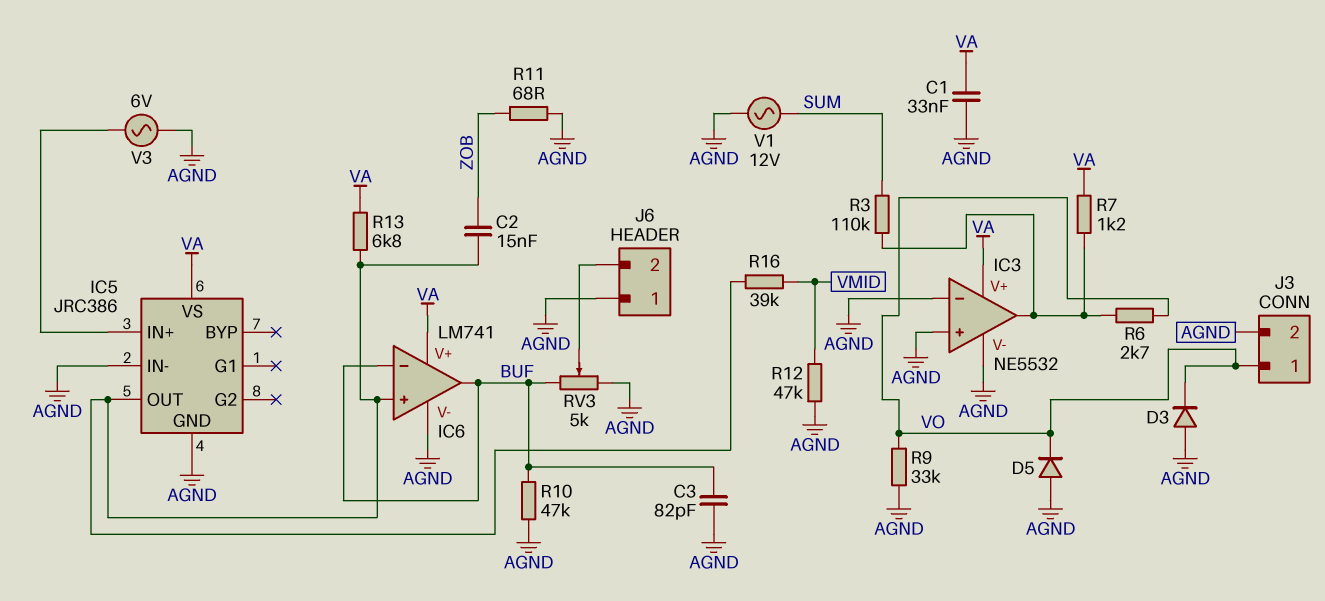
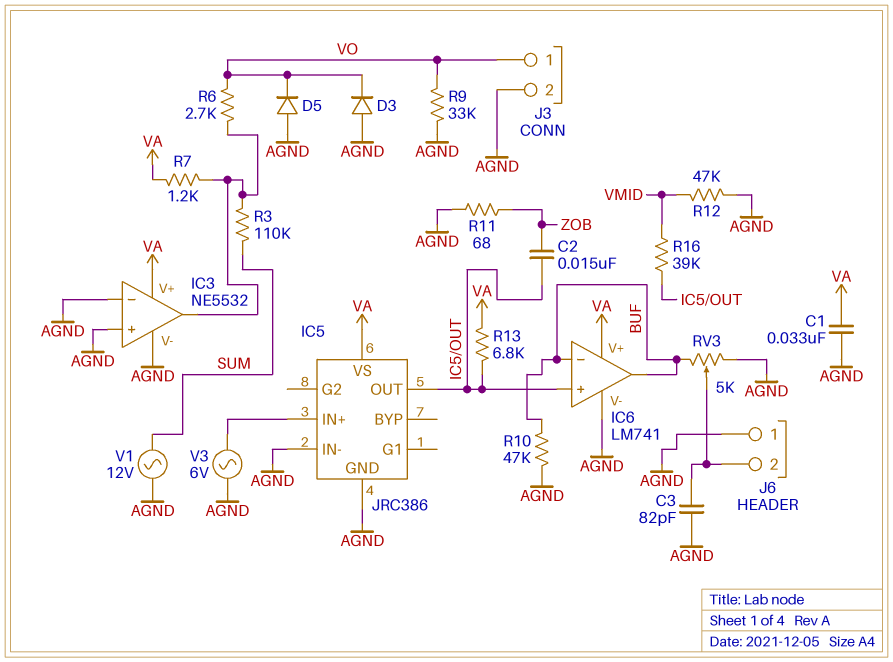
C3: 82pF (AGND, BUF) -> 82pF (AGND, J6/2)

